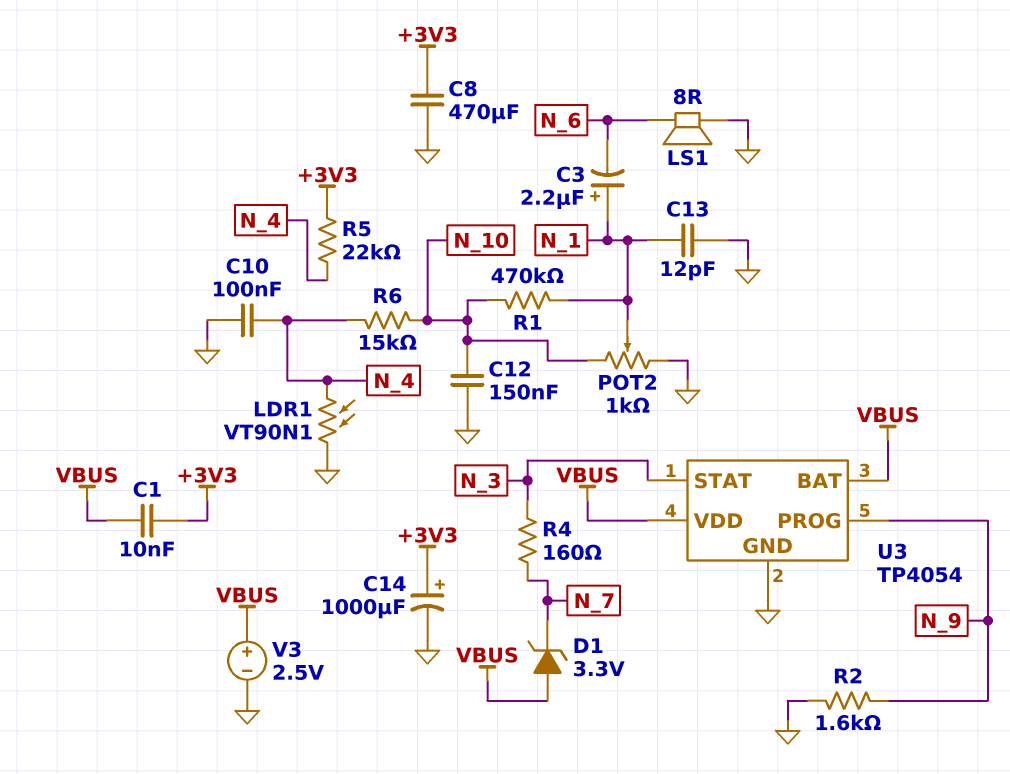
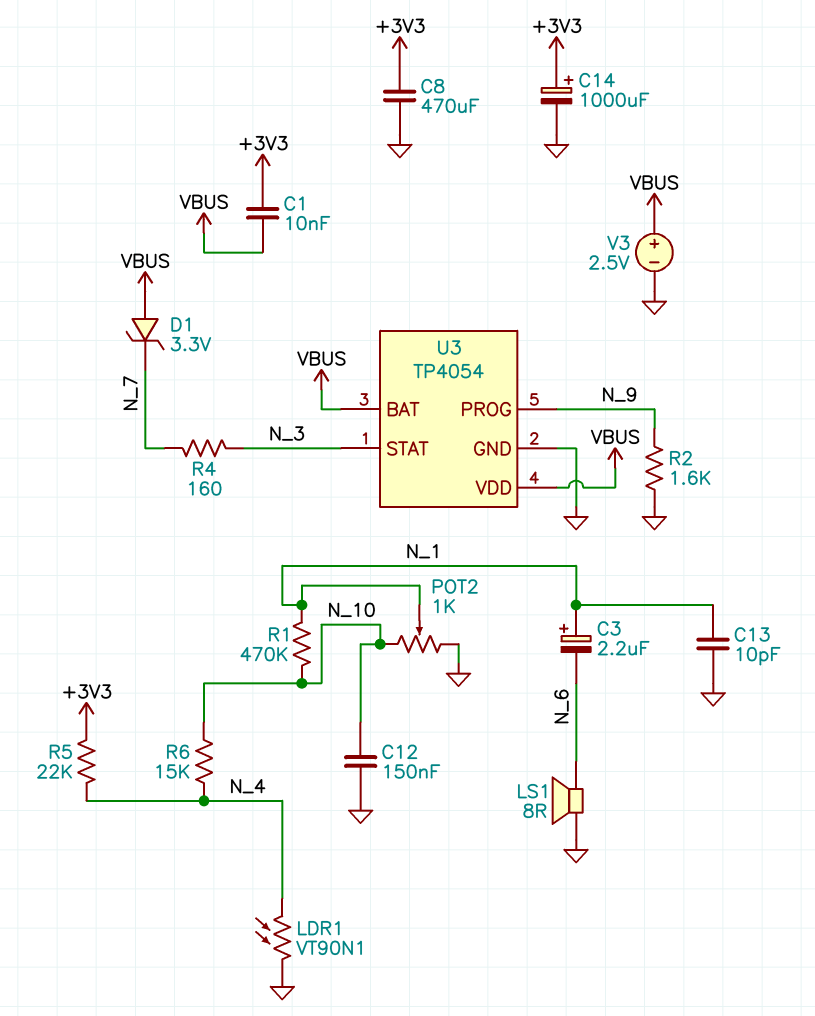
C10: 100nF (GND, N_4) -> none
C13: 12pF (GND, N_1) -> 10pF (GND, N_1)

